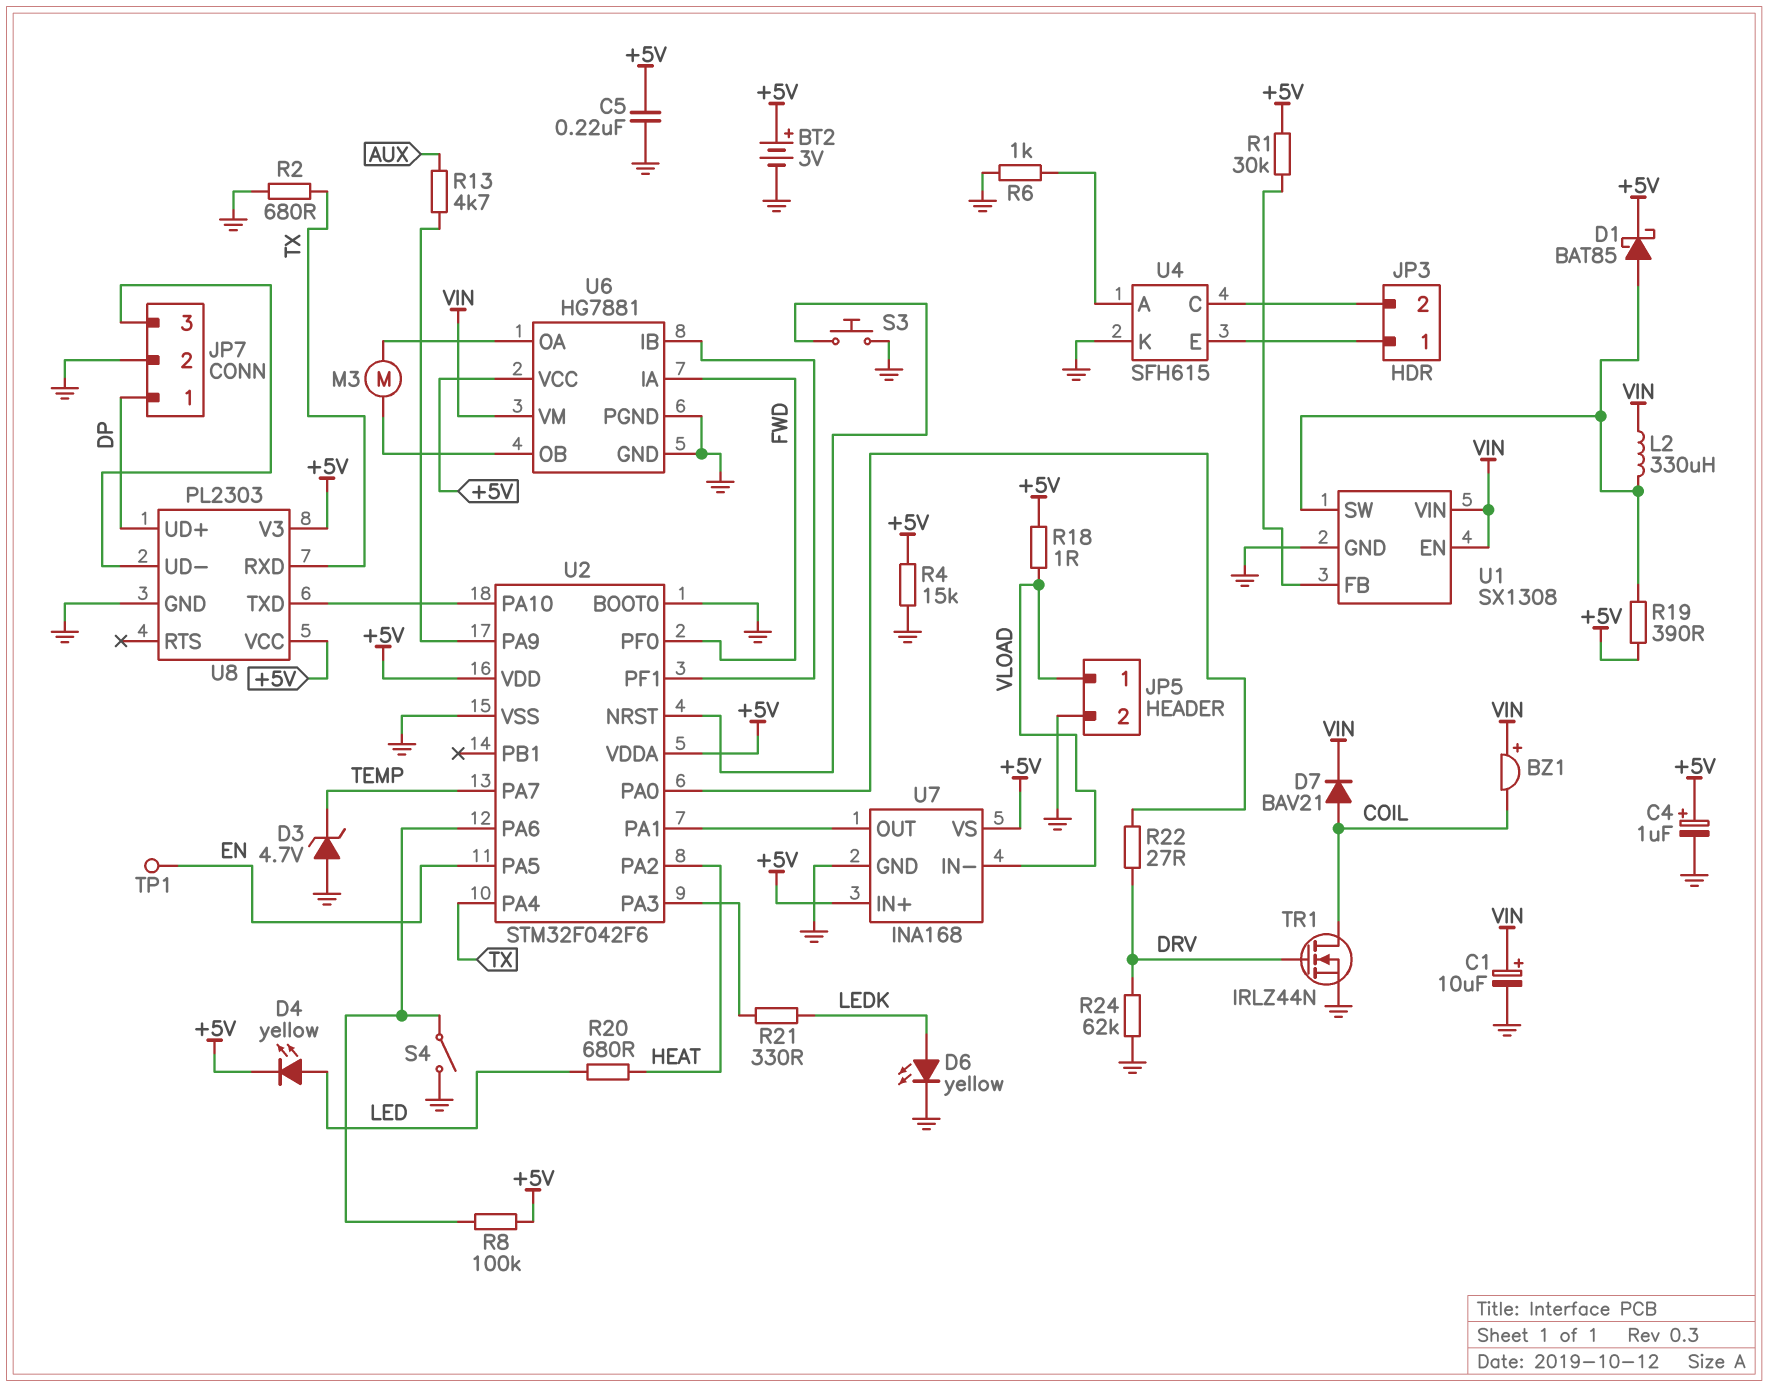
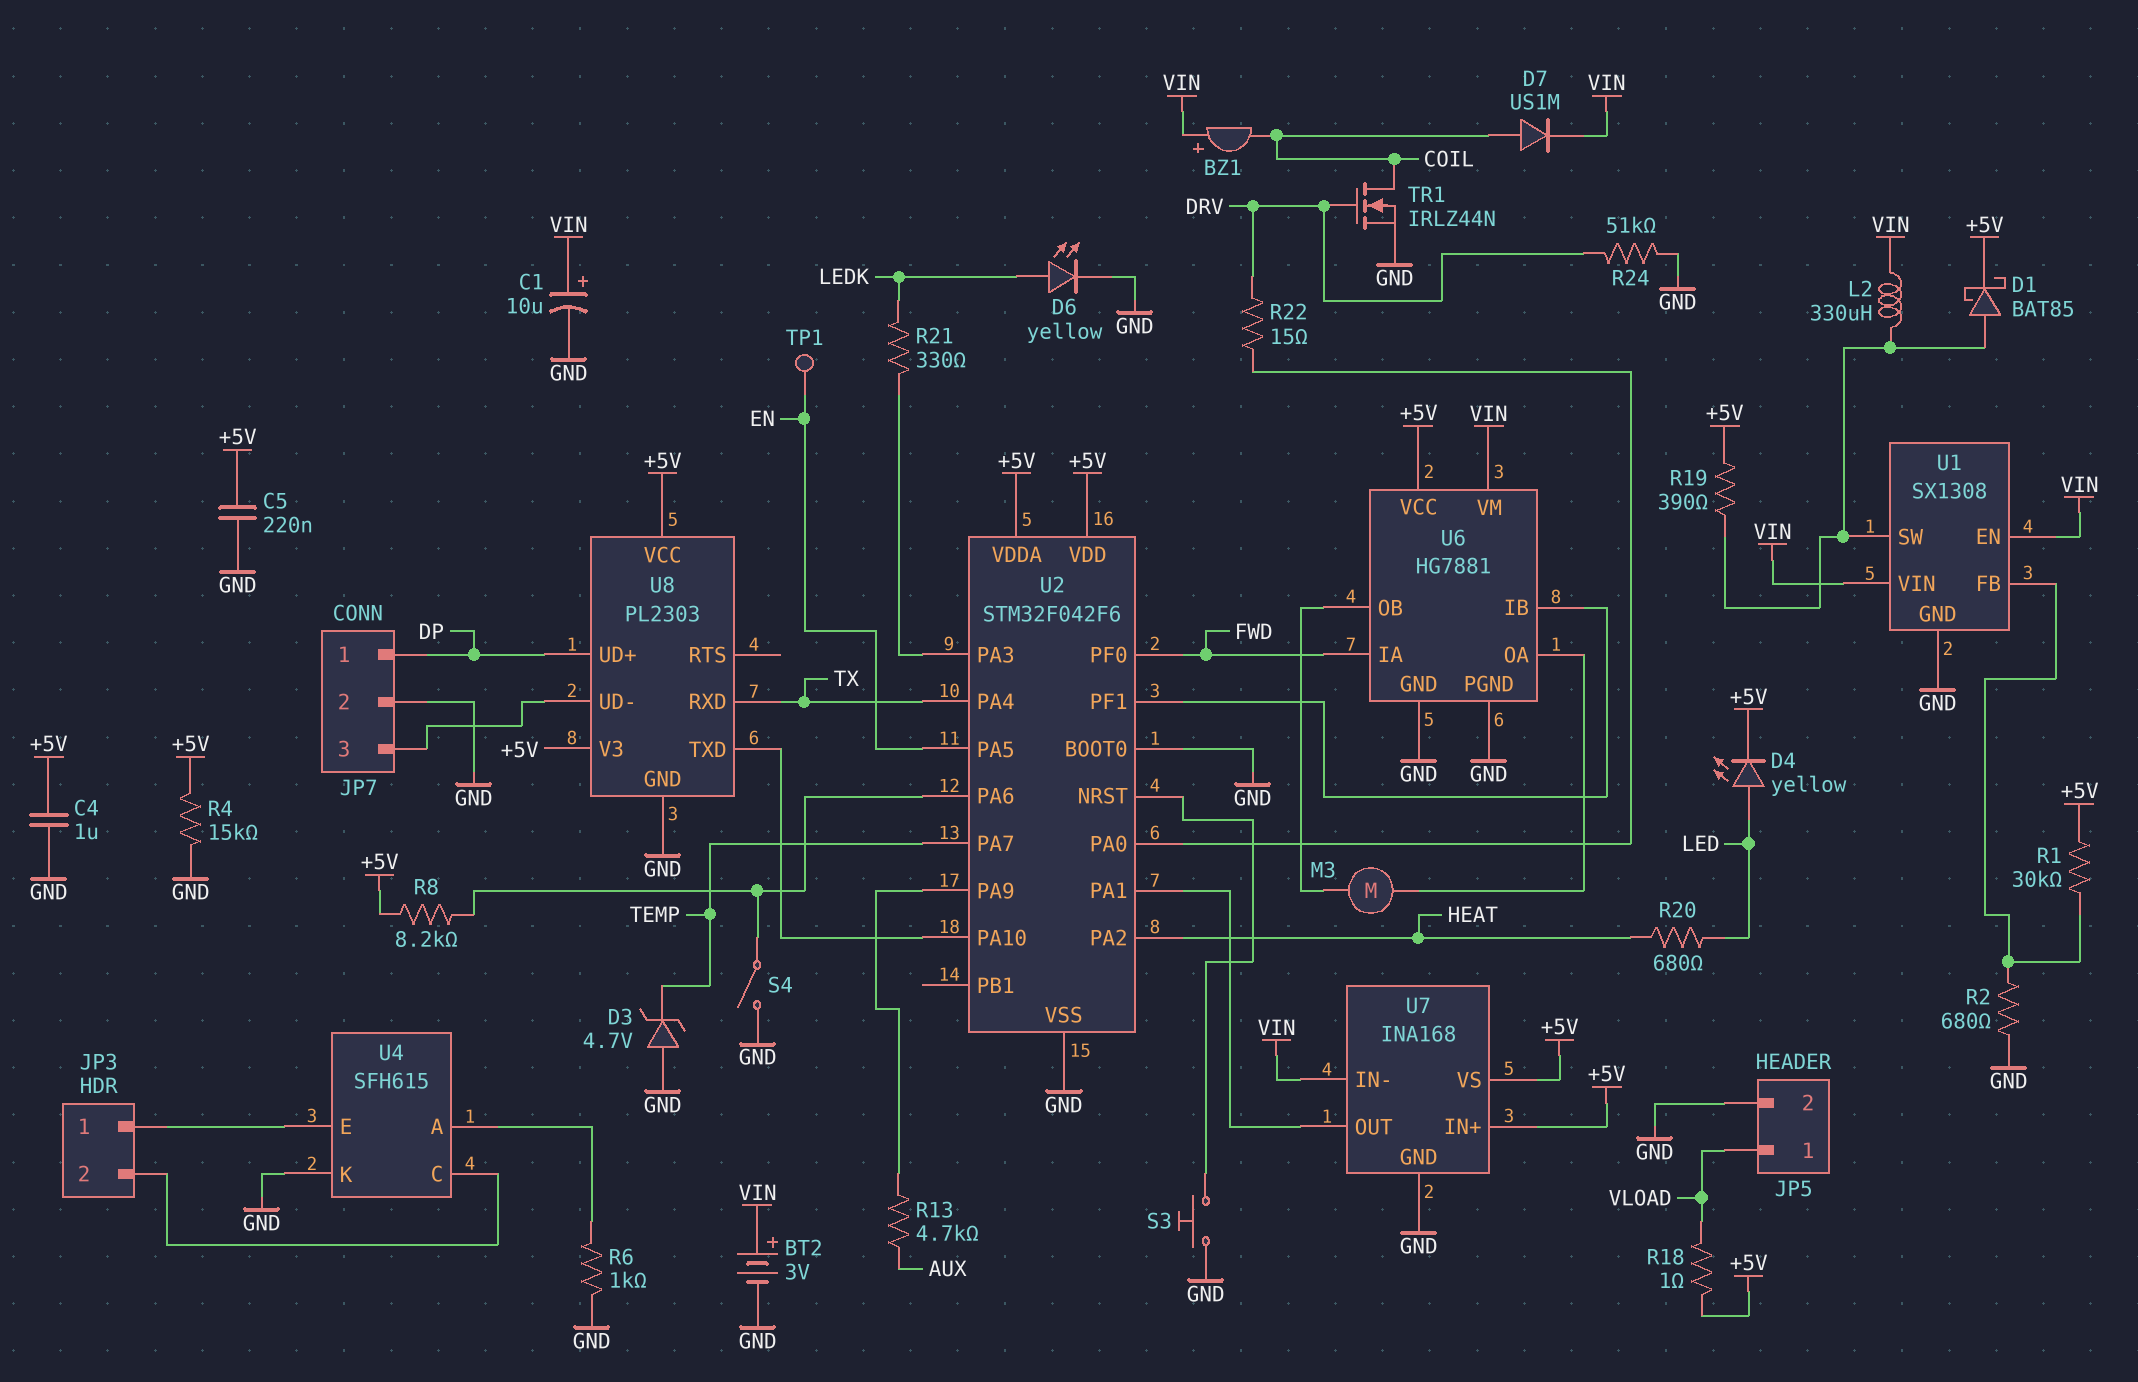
BT2: 3V (plus +5V, minus GND) -> 3V (plus VIN, minus GND)
C4: 1uF (plus +5V, minus GND) -> 1uF (+5V, GND)
D7: diode BAV21 (A COIL, K VIN) -> diode US1M (A COIL, K VIN)
R2: 680 (GND, TX) -> 680 (GND, U1/FB)
R8: 100k (+5V, U2/PA6) -> 8.2k (+5V, U2/PA6)
R22: 27 (DRV, U2/PA0) -> 15 (DRV, U2/PA0)
R24: 62k (DRV, GND) -> 51k (DRV, GND)
U7 pin IN-: VLOAD -> VIN

